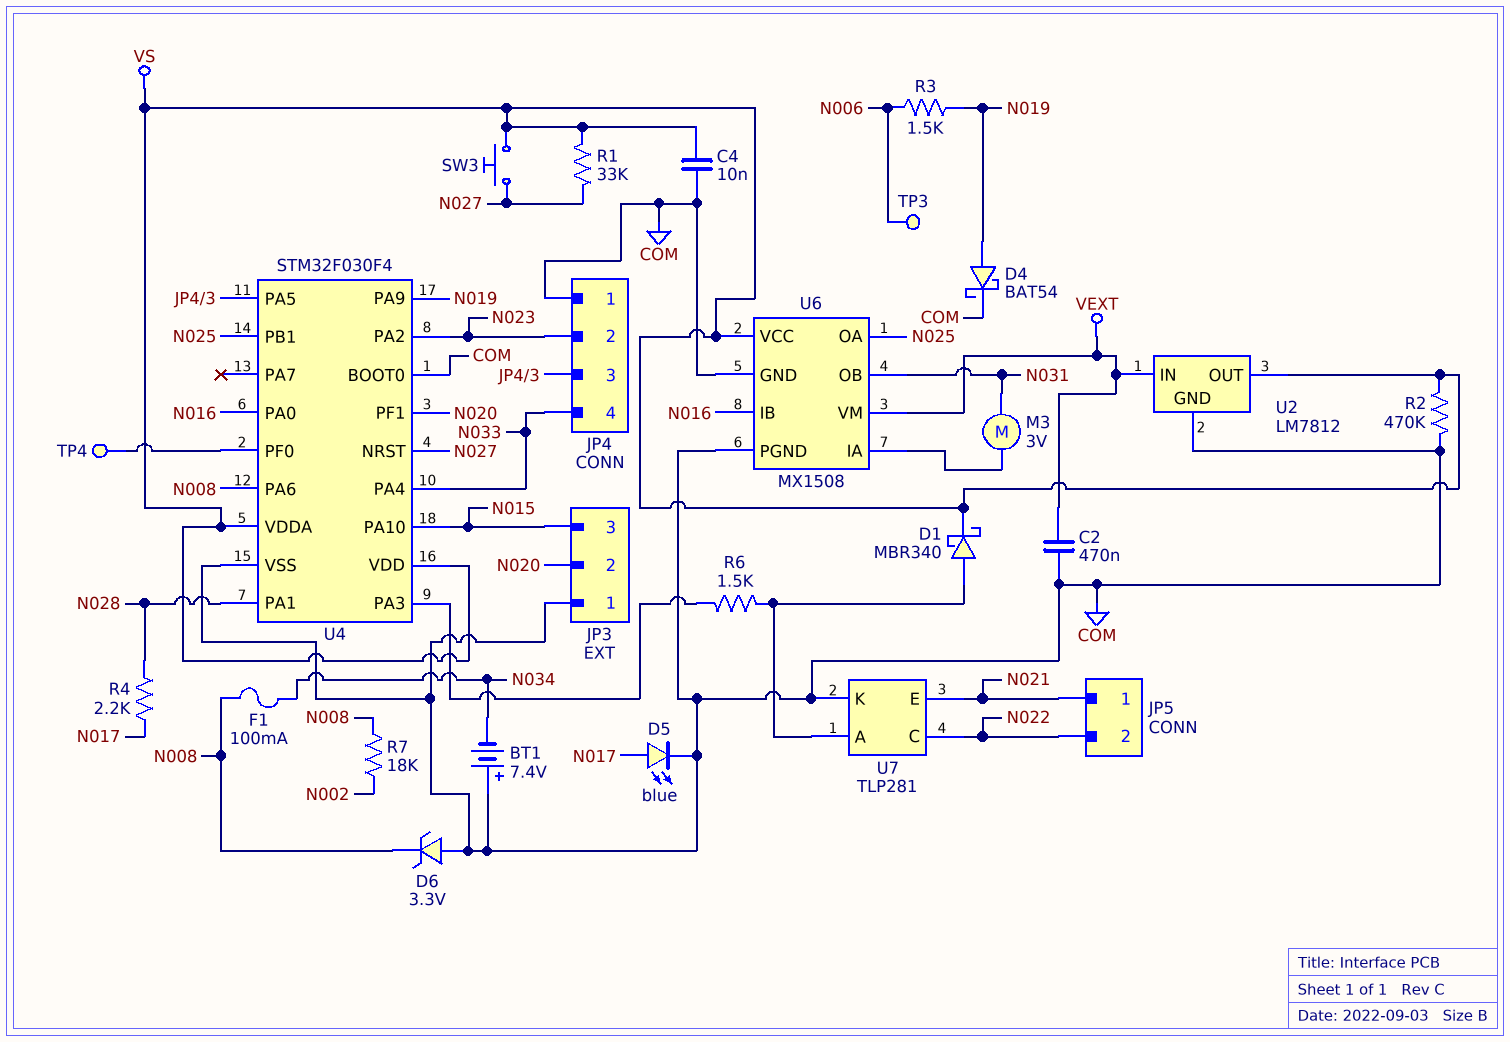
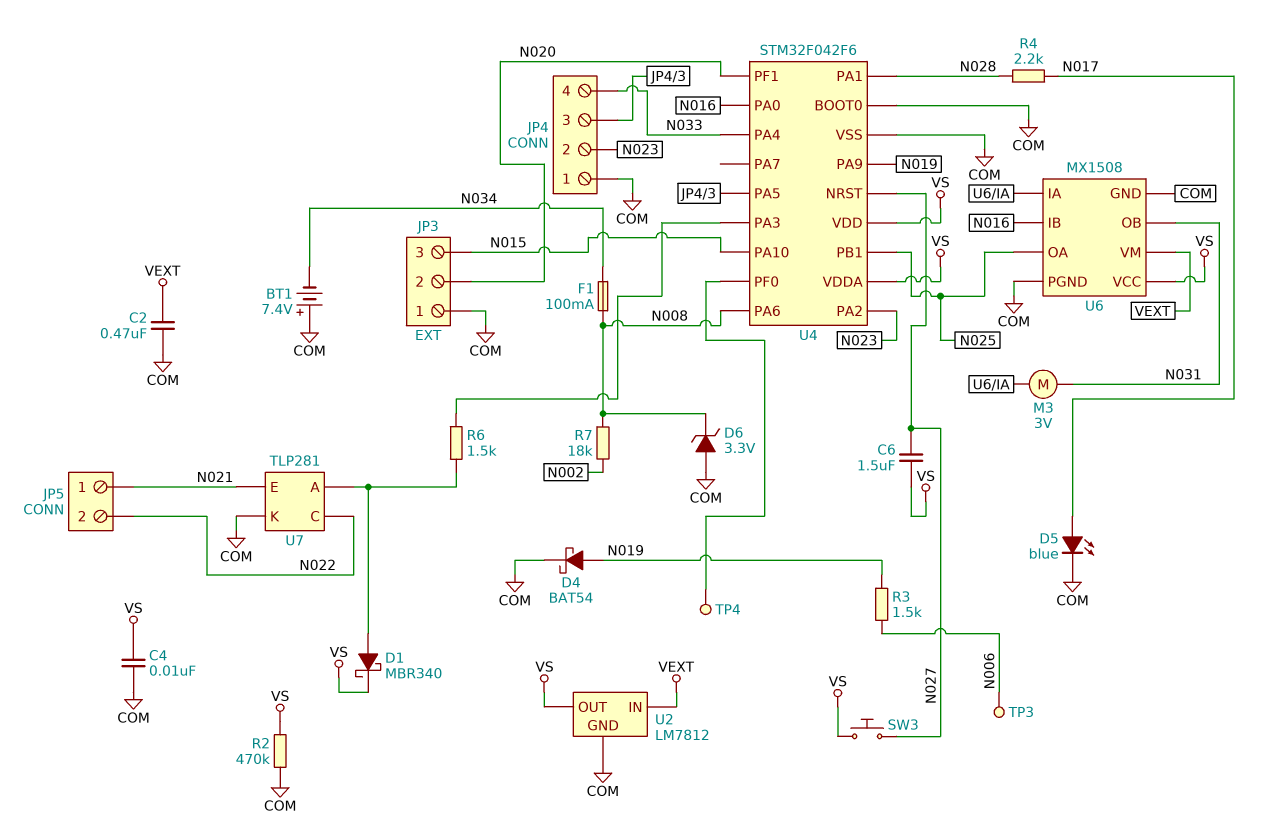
C6: none -> 1.5uF (N027, VS)
R1: 33k (N027, VS) -> none
U4: STM32F030F4 -> STM32F042F6

